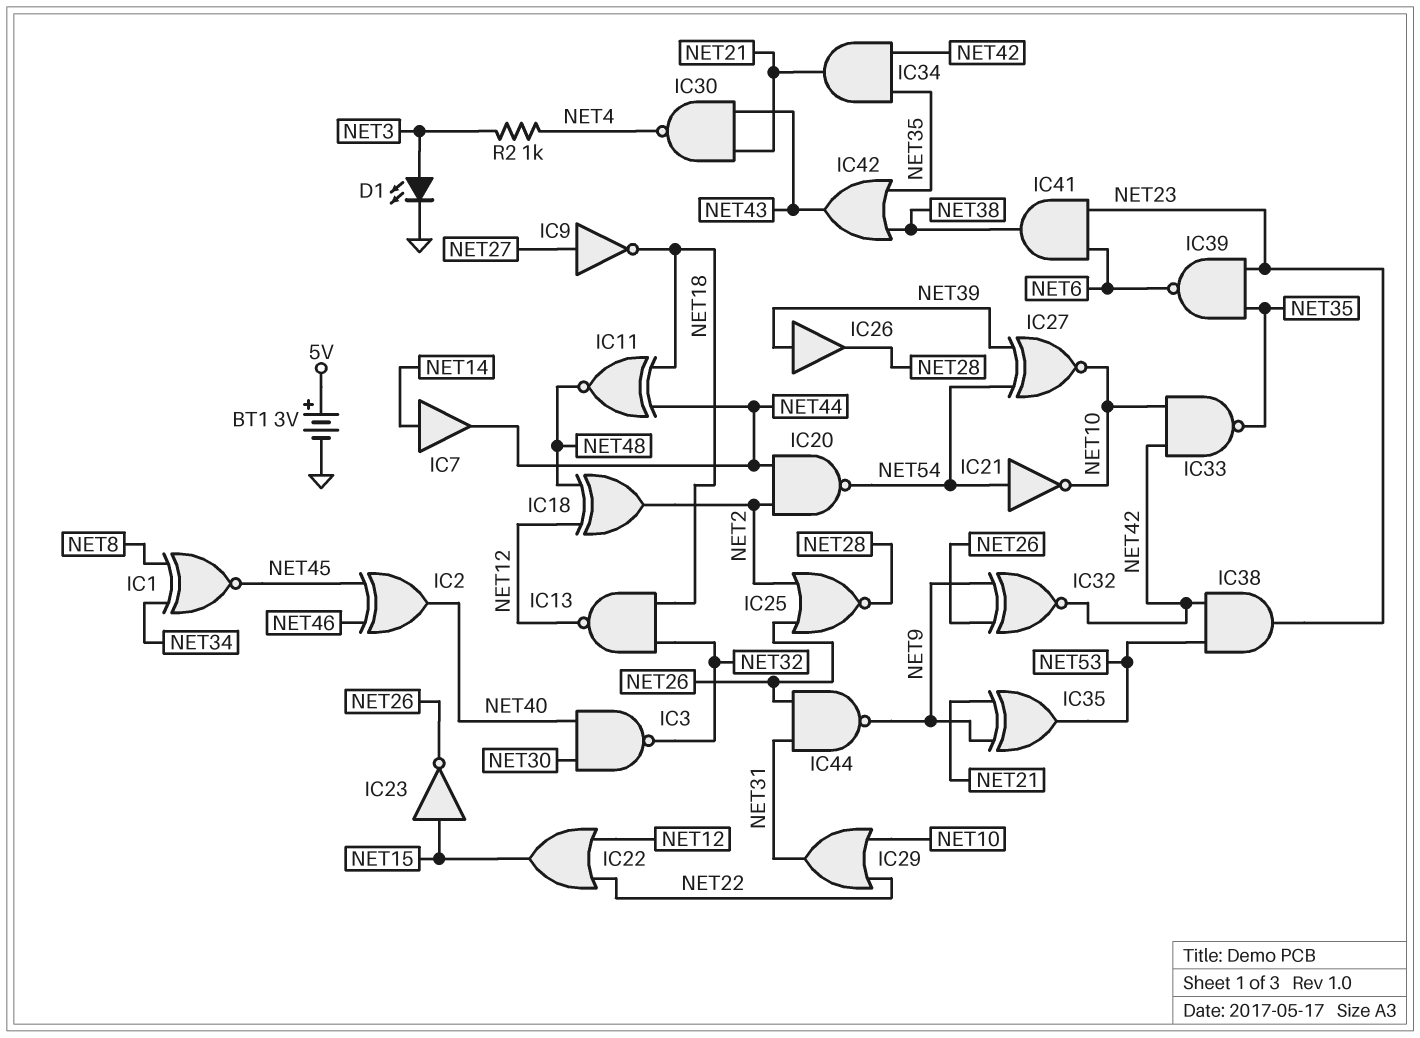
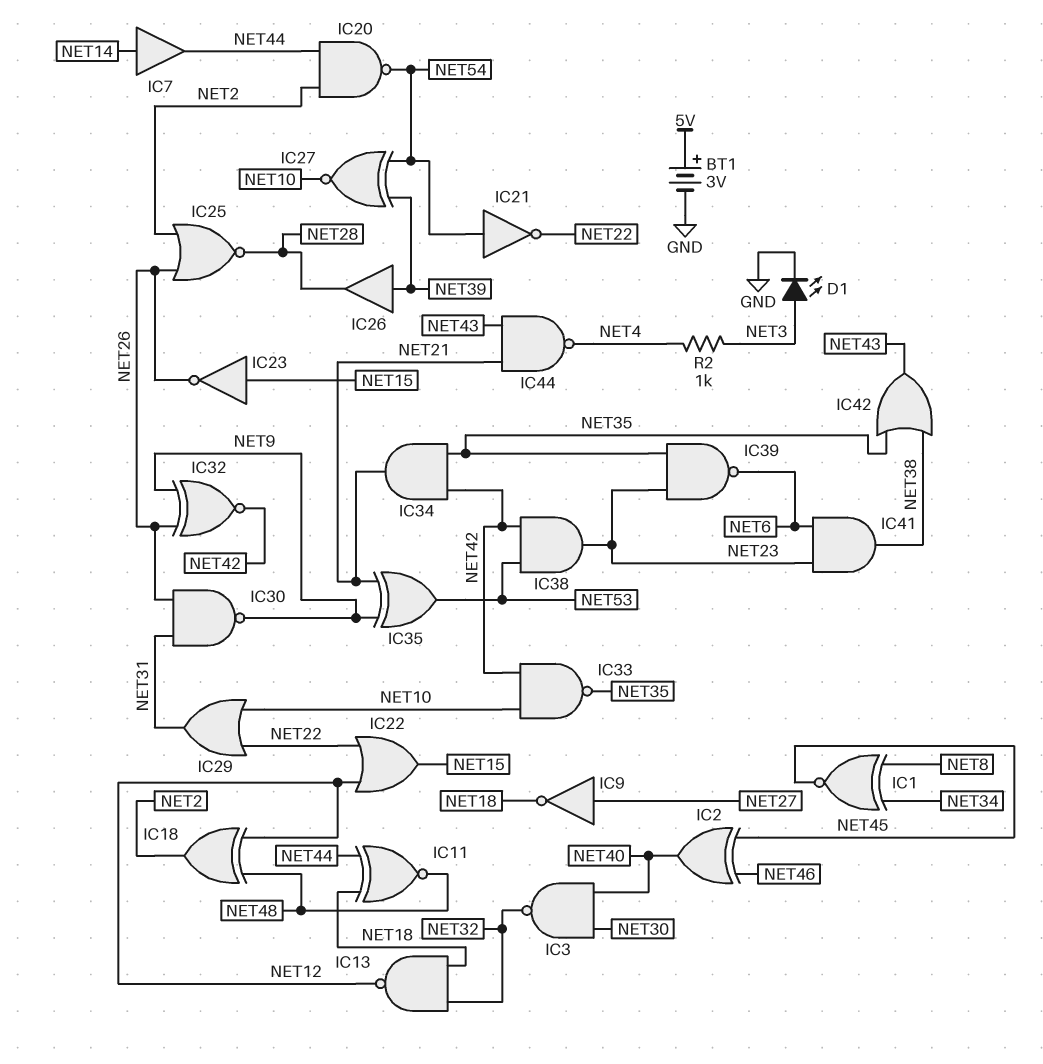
IC21: NOT (in NET54, out NET10) -> NOT (in NET54, out NET22)
IC30: NAND (in NET21, in NET43, out NET4) -> NAND (in NET26, in NET31, out NET9)
IC44: NAND (in NET26, in NET31, out NET9) -> NAND (in NET21, in NET43, out NET4)

